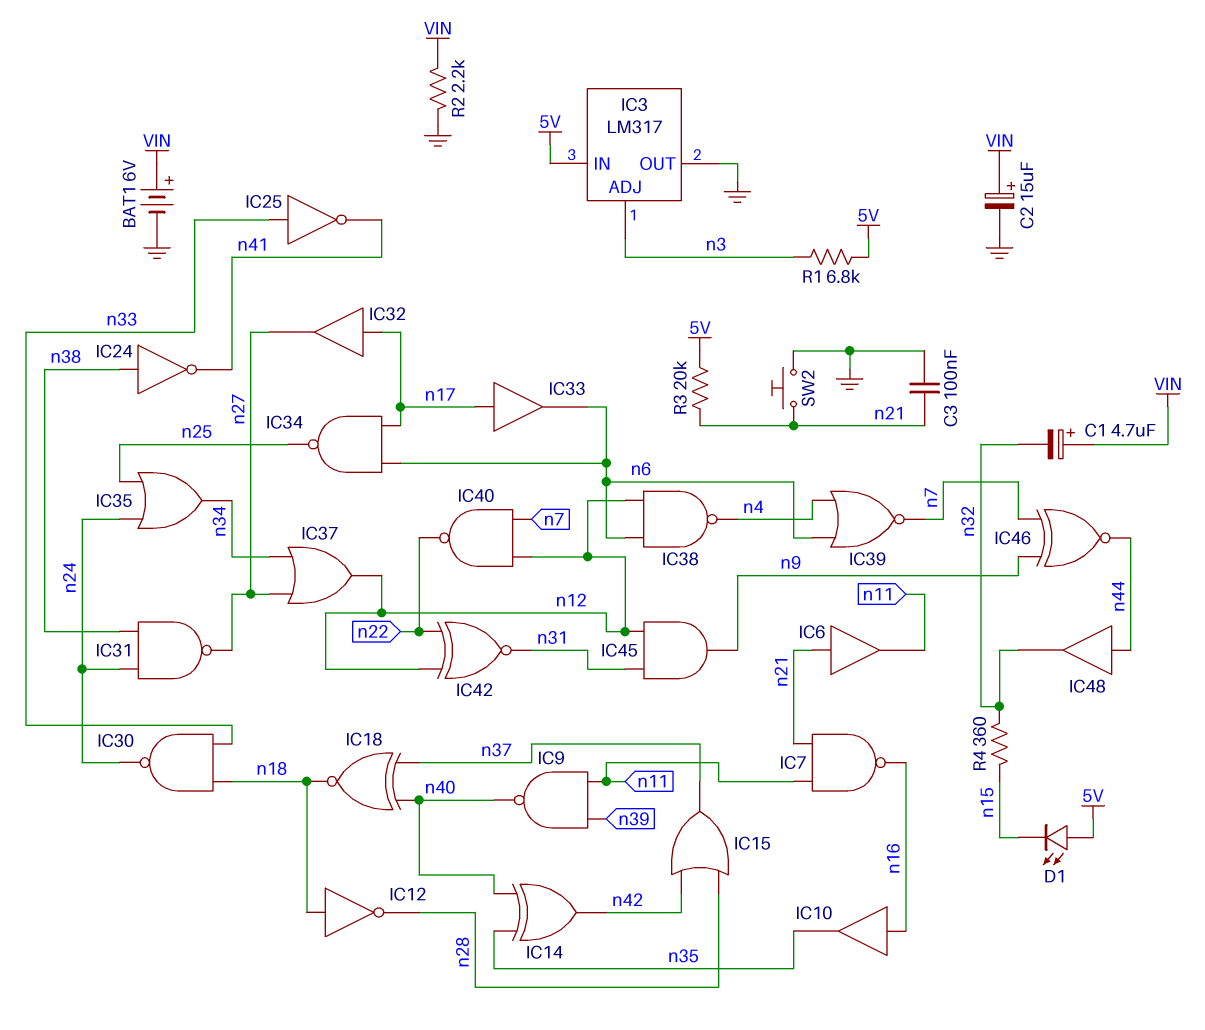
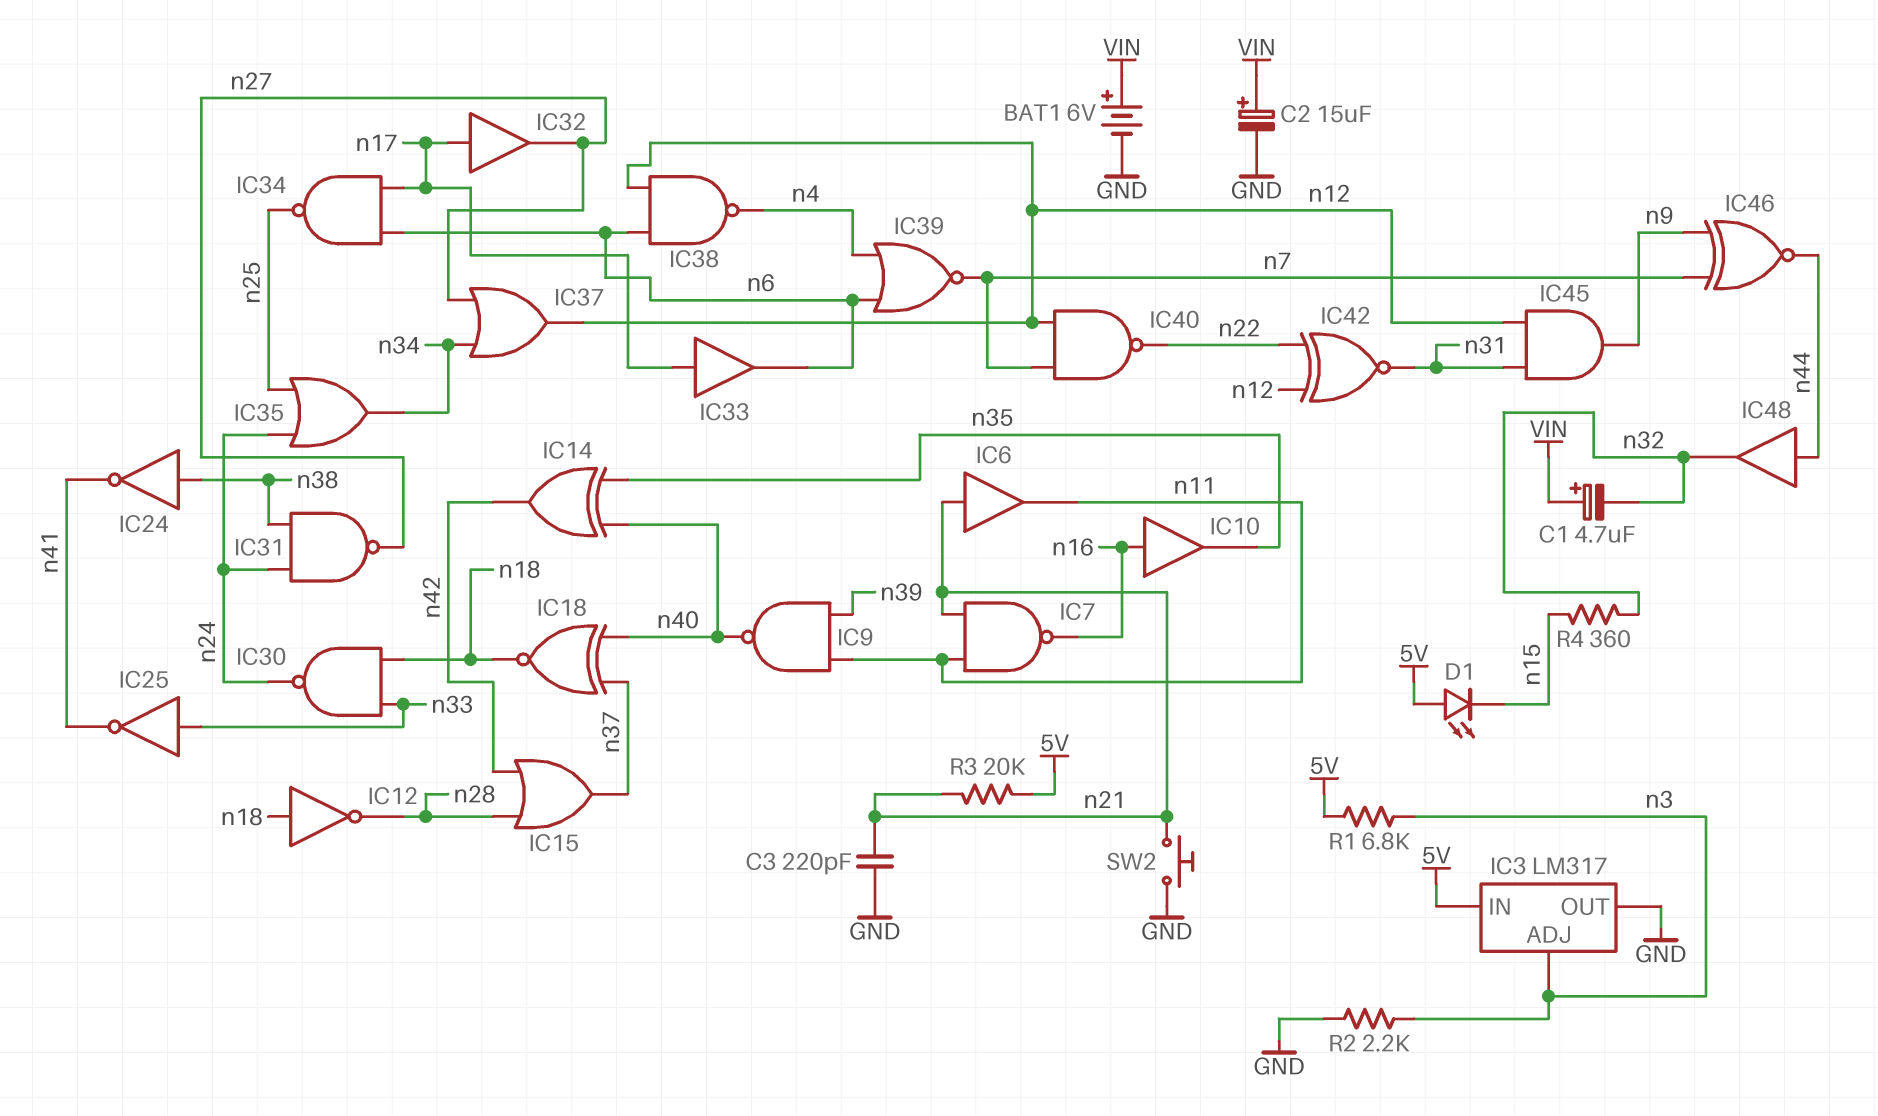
C3: 100nF (GND, n21) -> 220pF (GND, n21)
R2: 2.2k (GND, VIN) -> 2.2k (GND, n3)

